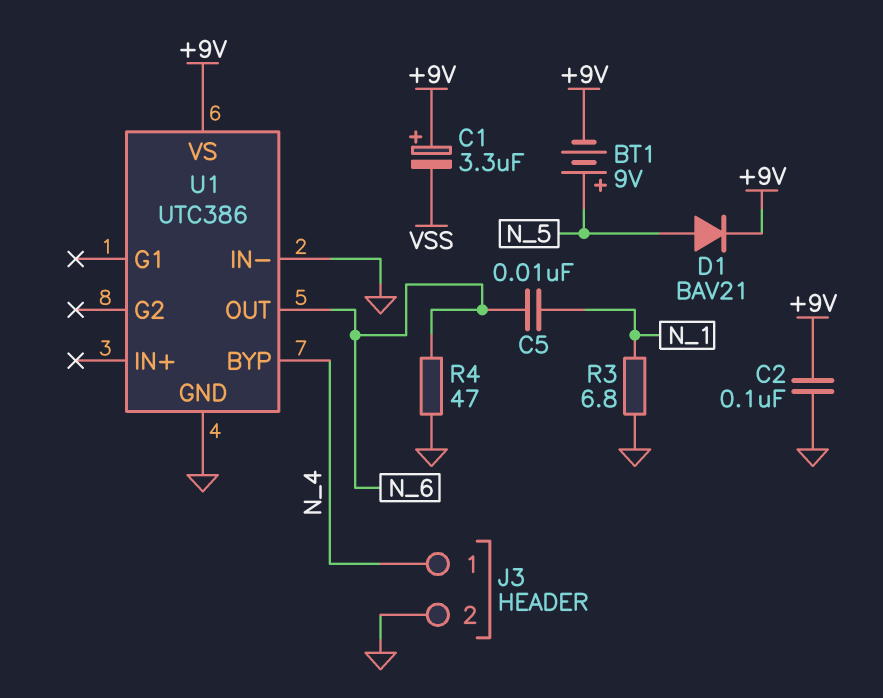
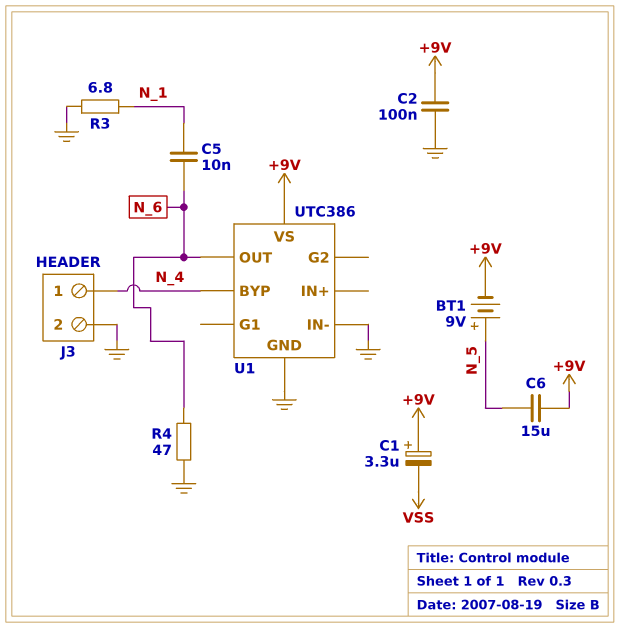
C6: none -> 15uF (+9V, N_5)
D1: diode BAV21 (A N_5, K +9V) -> none

